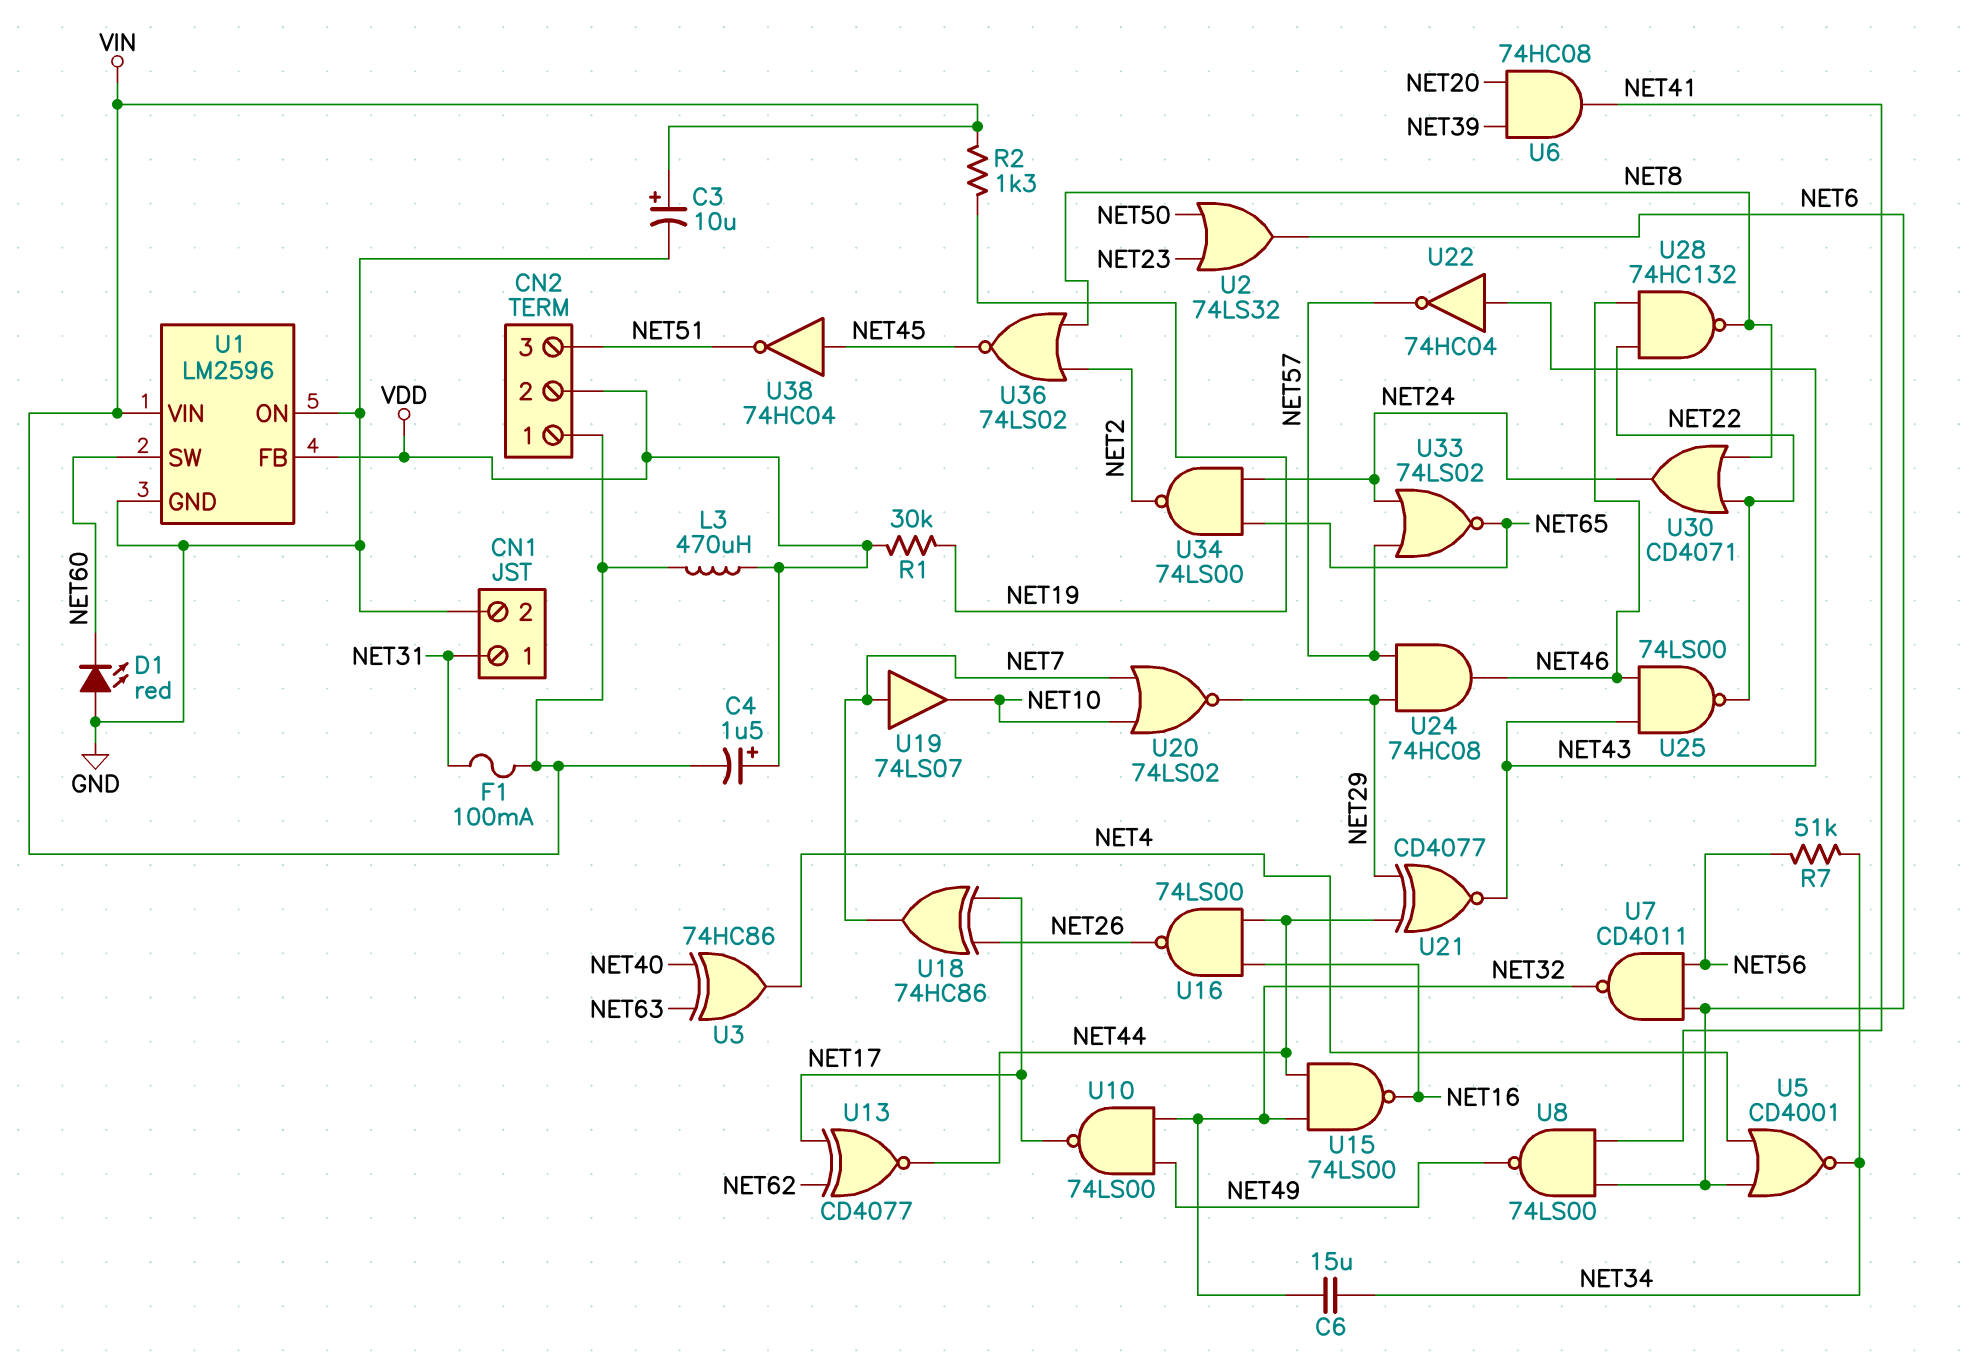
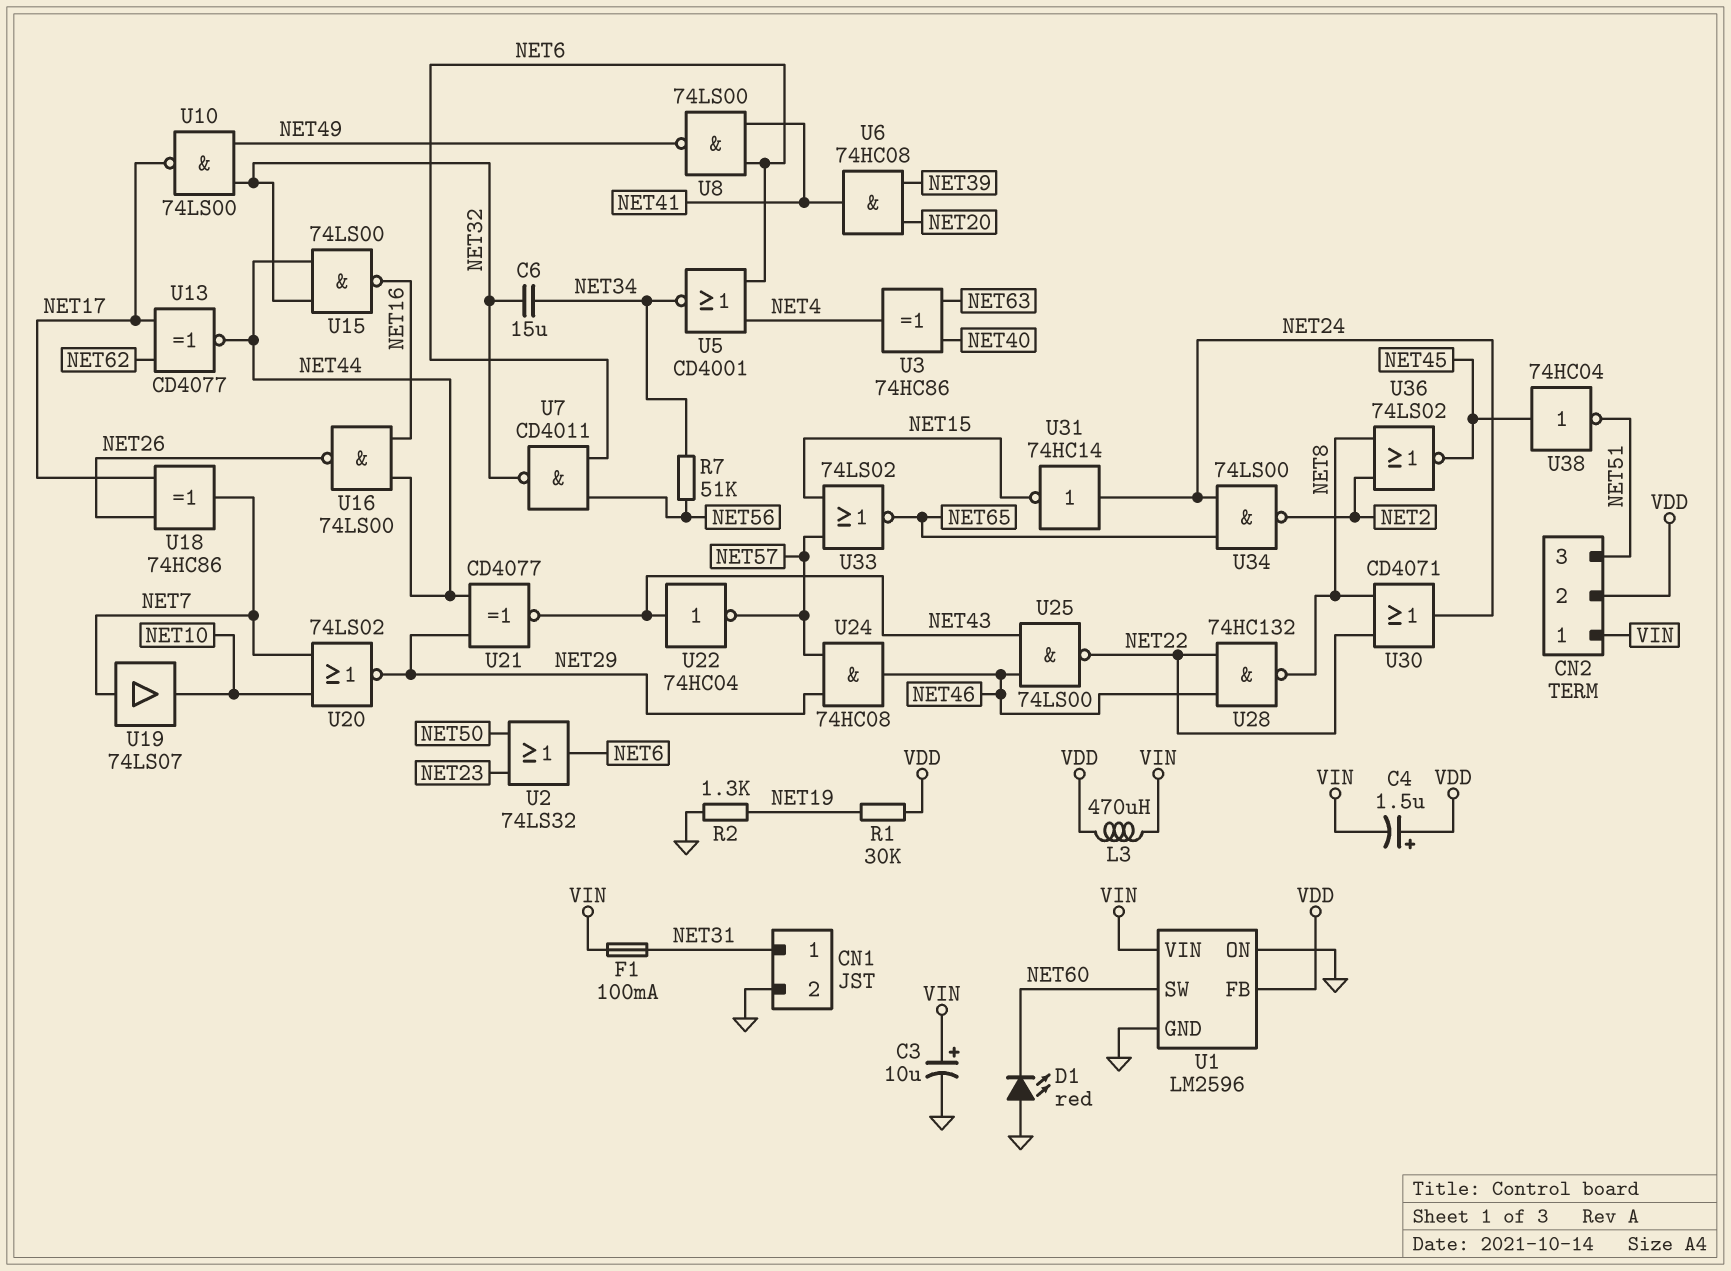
R2: 1.3k (NET19, VIN) -> 1.3k (GND, NET19)
U31: none -> NOT 74HC14 (in NET24, out NET15)
U33: NOR 74LS02 (in NET24, in NET57, out NET65) -> NOR 74LS02 (in NET15, in NET57, out NET65)

